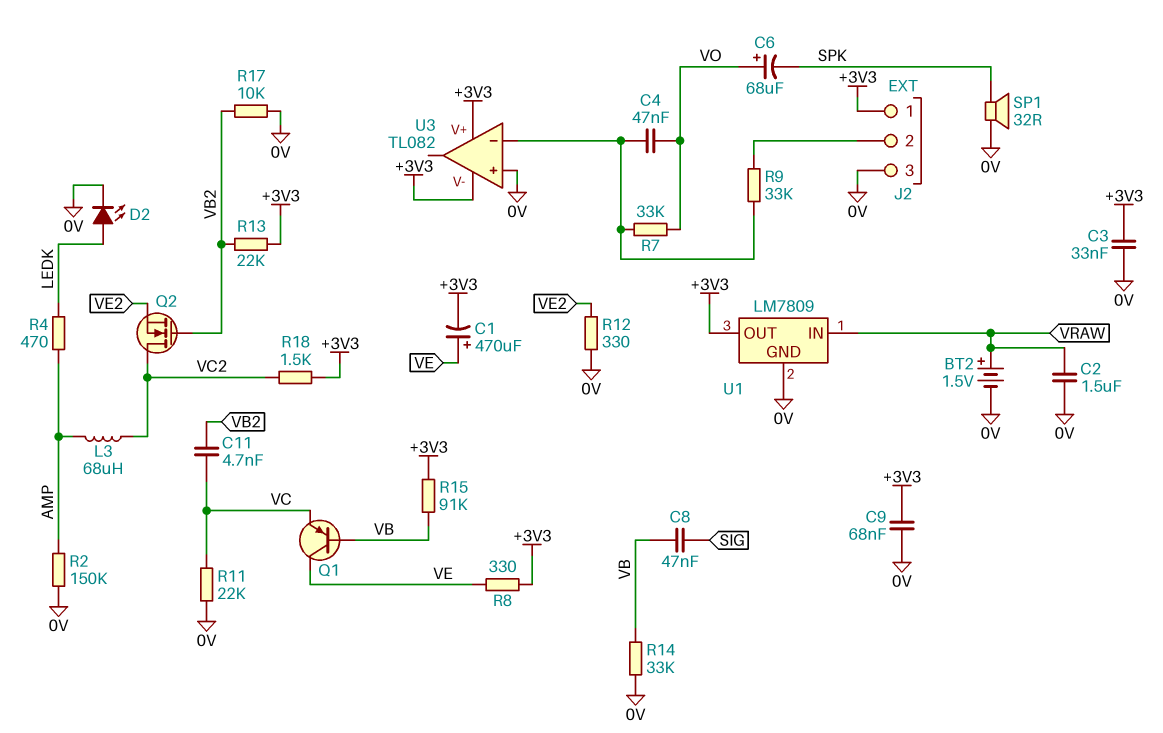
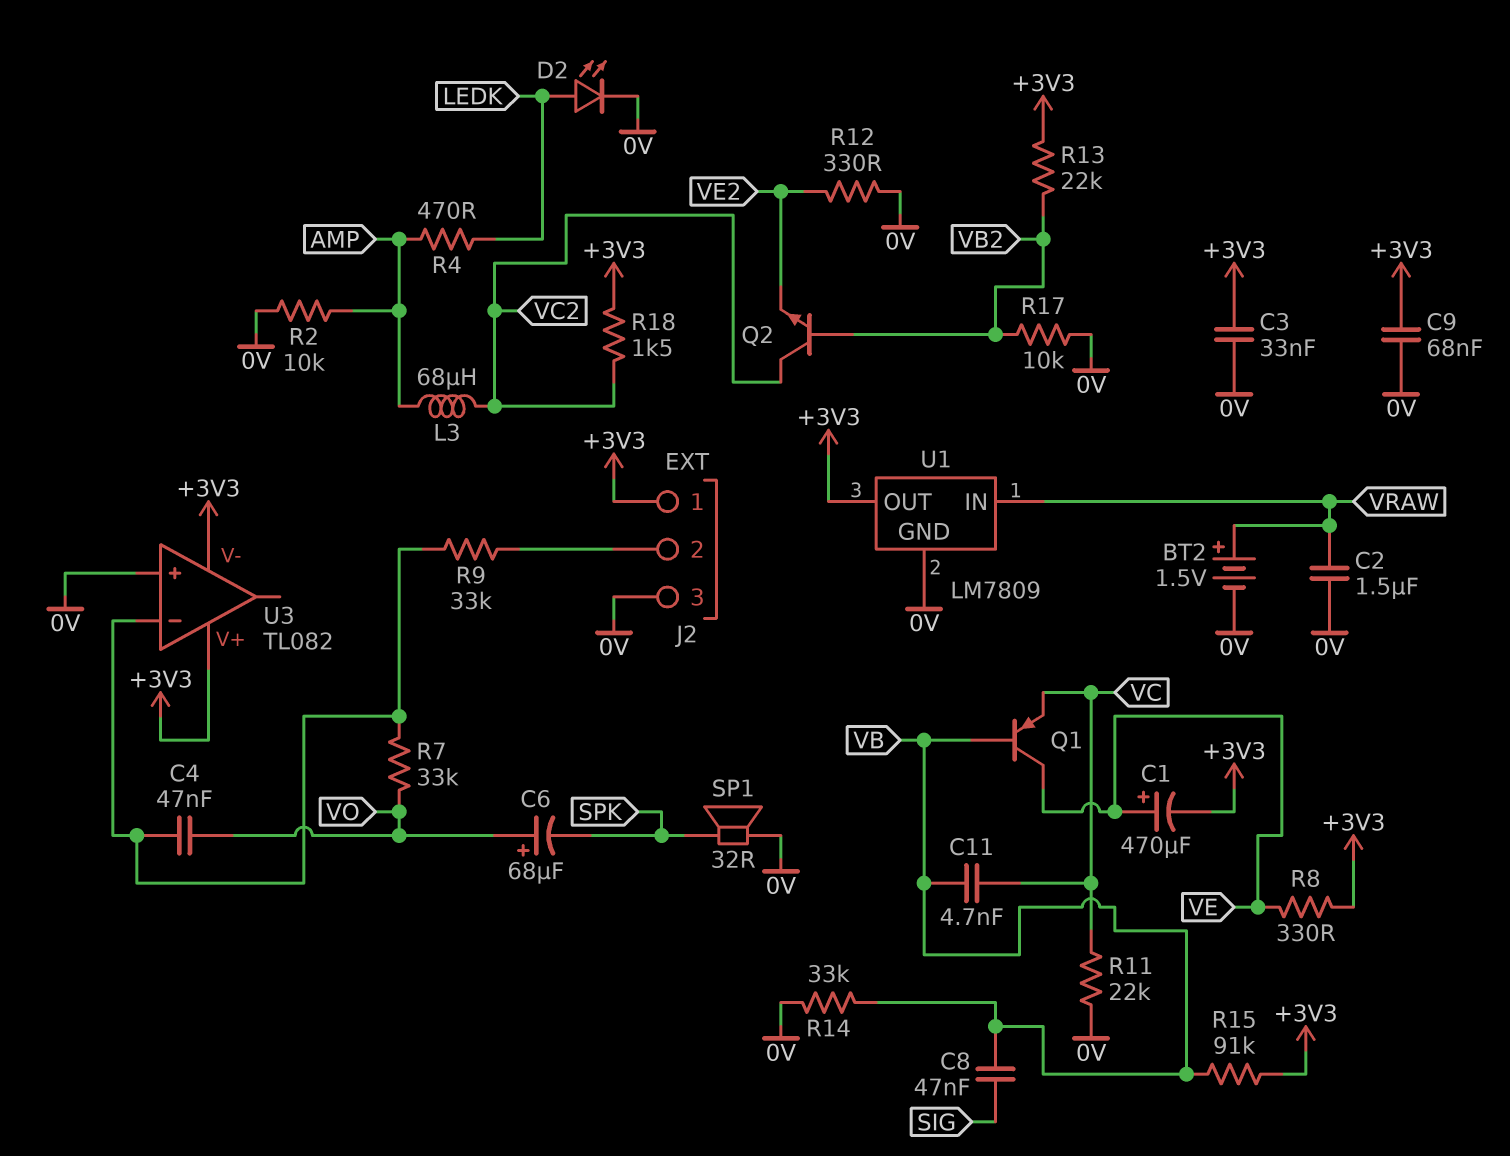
C11: 4.7nF (VB2, VC) -> 4.7nF (VB, VC)
Q2: NMOS (G VB2, D VC2, S VE2) -> NPN (B VB2, C VC2, E VE2)
R2: 150k (0V, AMP) -> 10k (0V, AMP)

